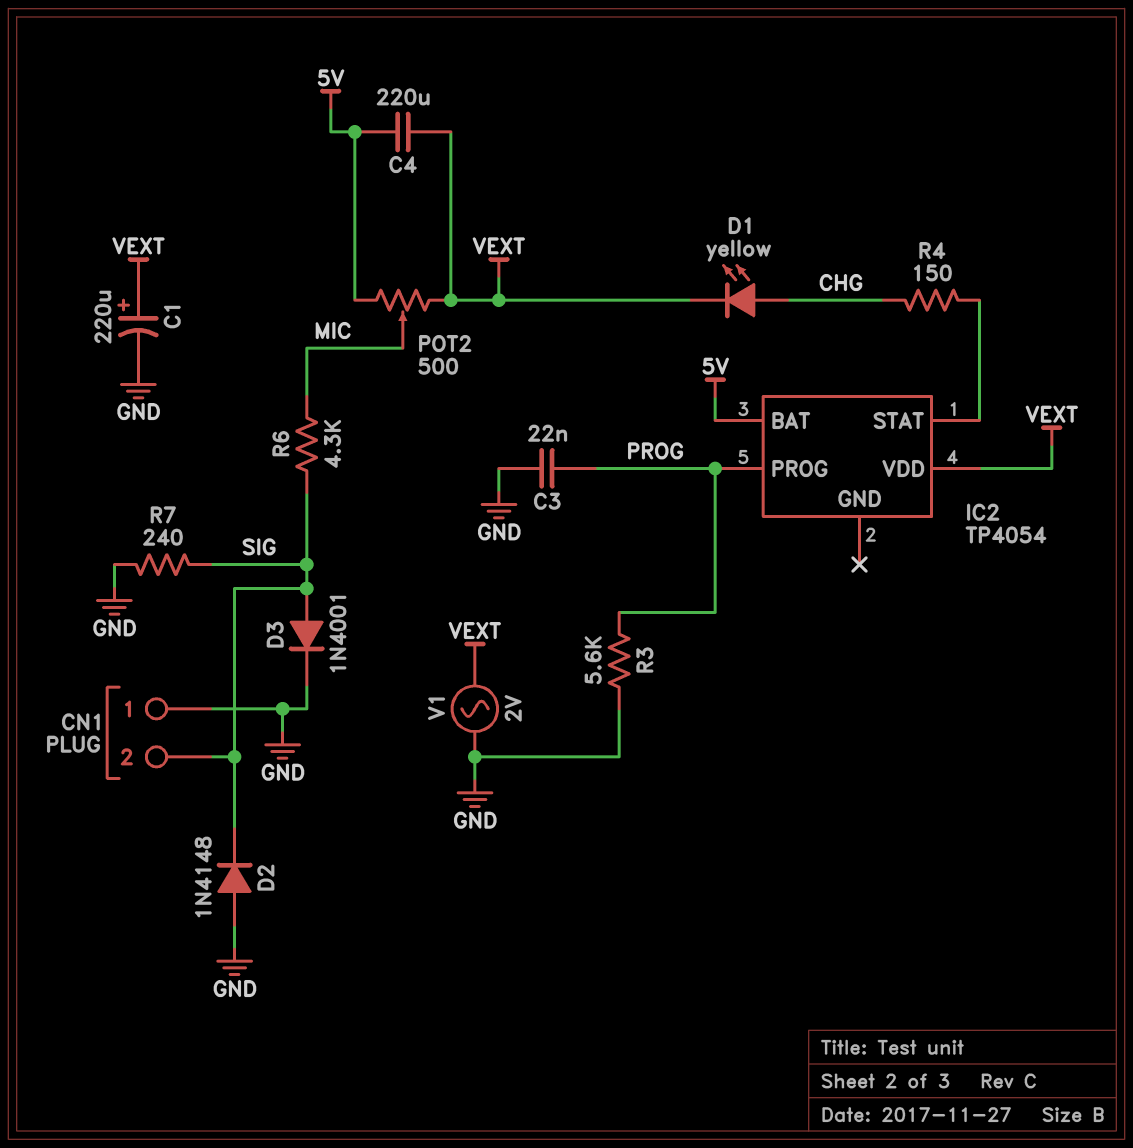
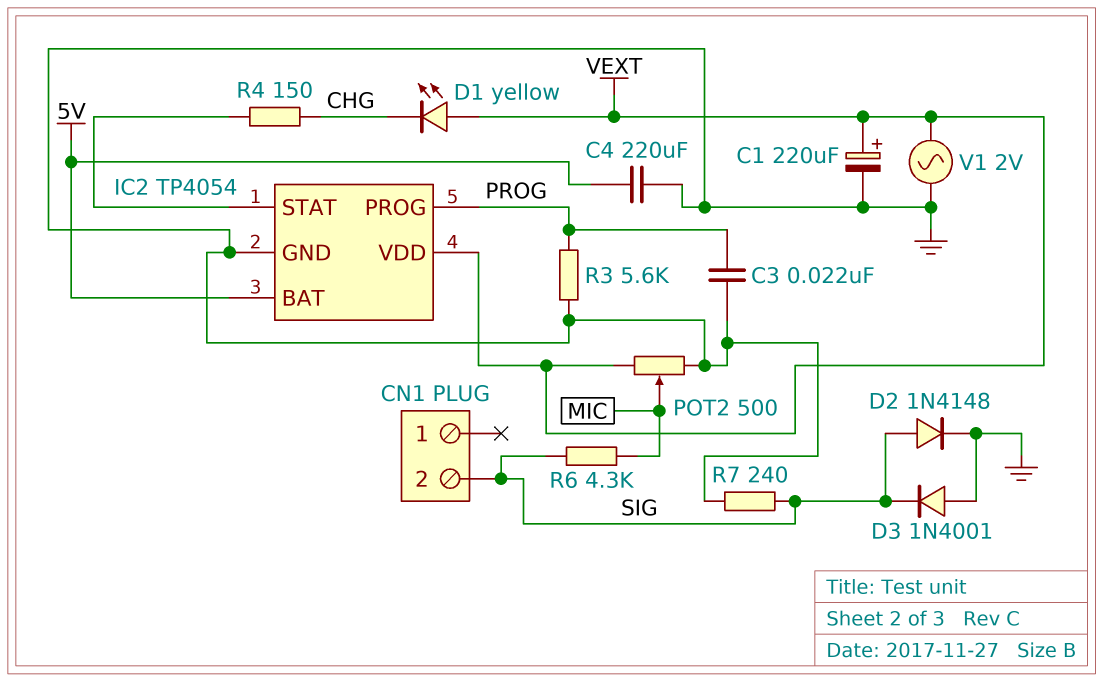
C4: 220uF (5V, VEXT) -> 220uF (5V, GND)
CN1 pin 1: GND -> none
D1: LED yellow (A CHG, K VEXT) -> LED yellow (A VEXT, K CHG)
D2: diode 1N4148 (A GND, K SIG) -> diode 1N4148 (A SIG, K GND)
D3: diode 1N4001 (A SIG, K GND) -> diode 1N4001 (A GND, K SIG)
IC2 pin GND: none -> GND
POT2: 500 (5V, VEXT, wiper MIC) -> 500 (GND, VEXT, wiper MIC)

